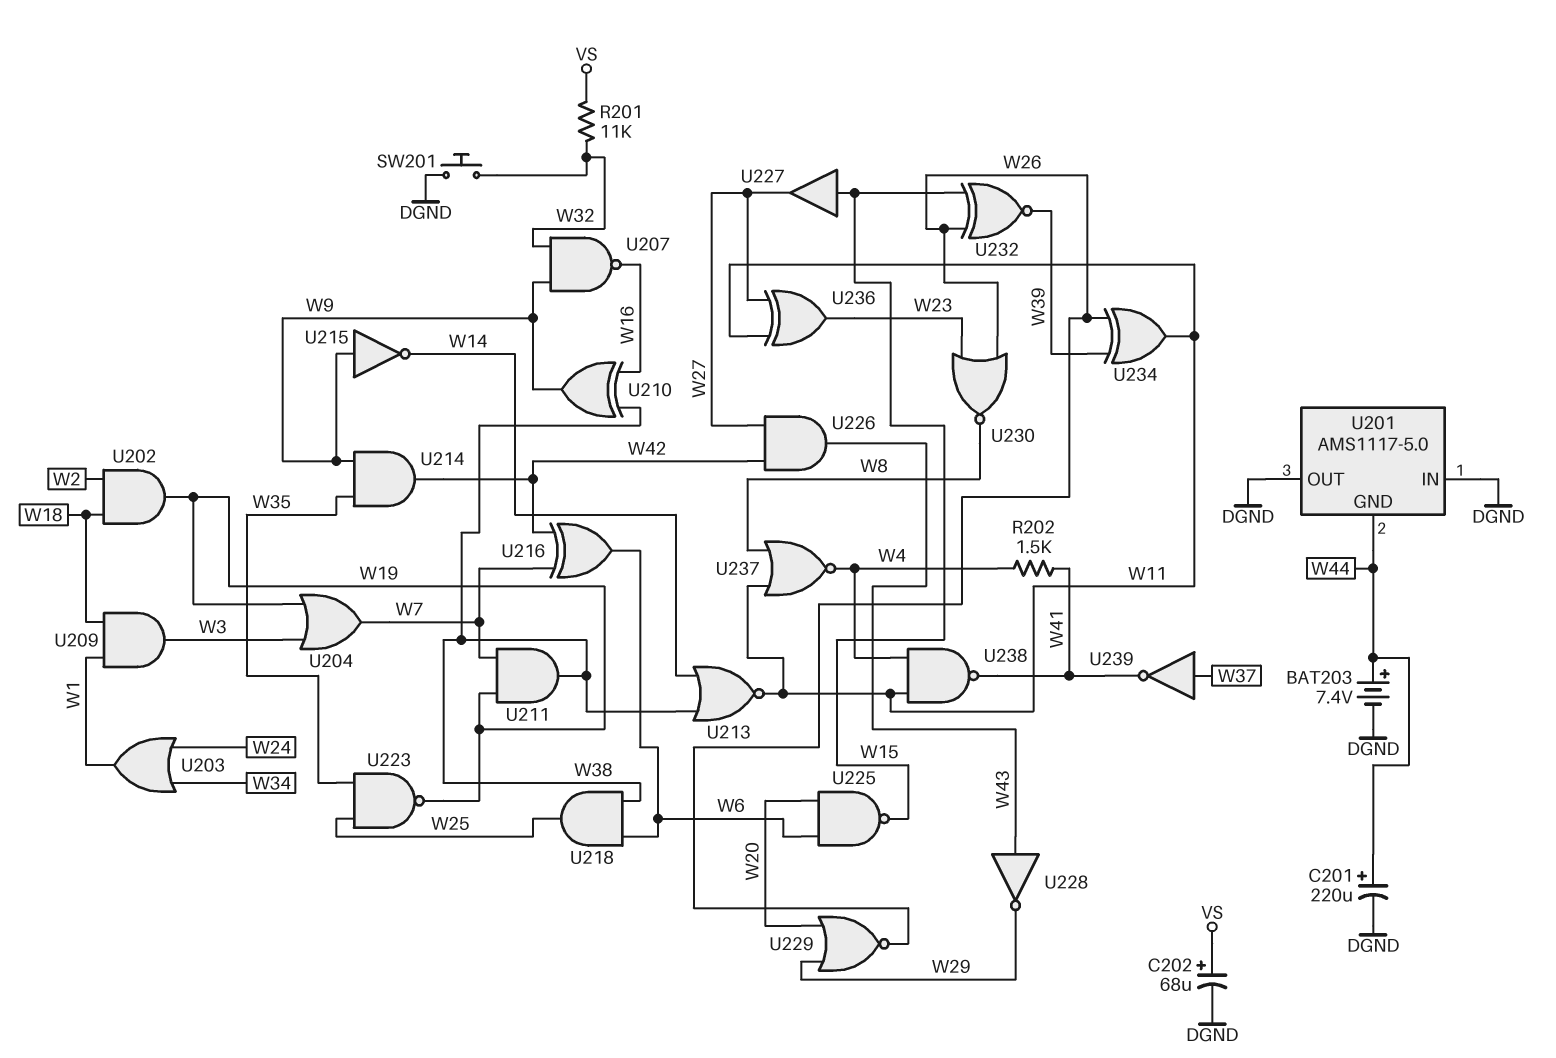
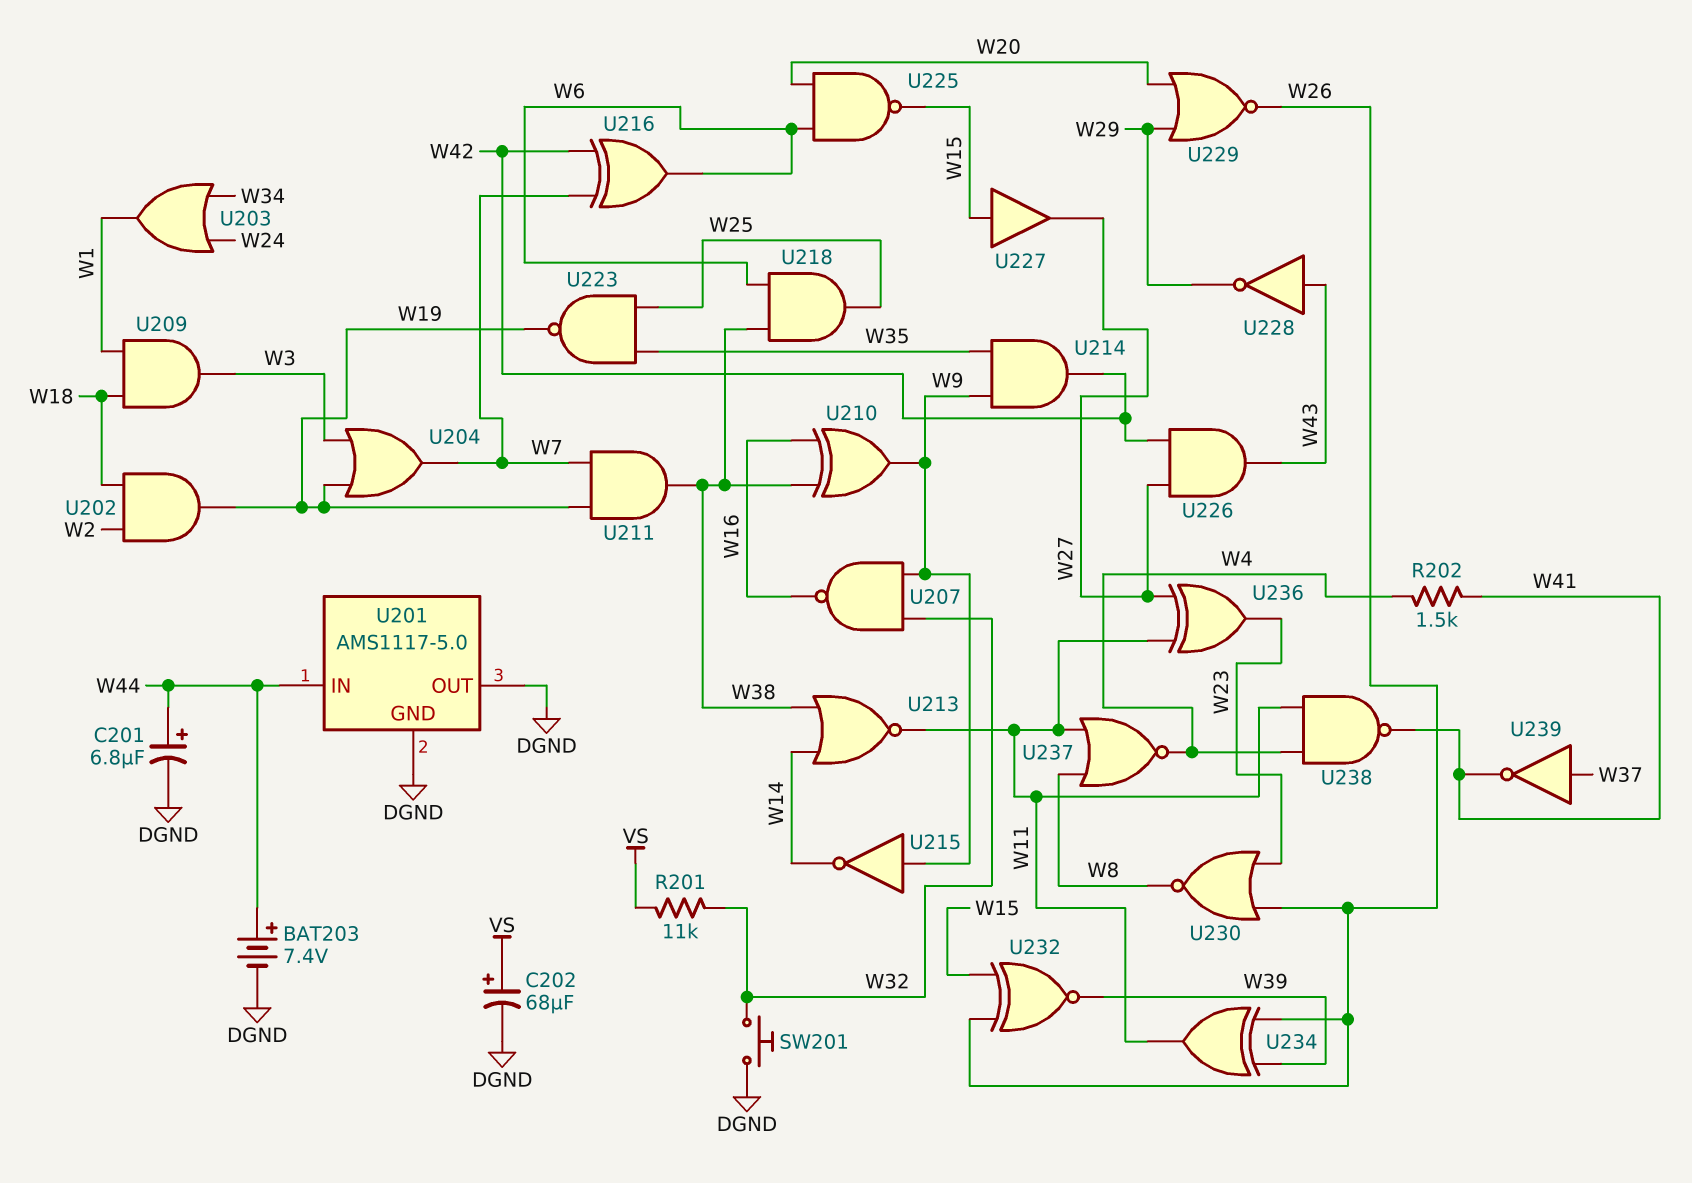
C201: 220uF (plus W44, minus DGND) -> 6.8uF (plus W44, minus DGND)
U201 pin GND: W44 -> DGND
U201 pin IN: DGND -> W44

